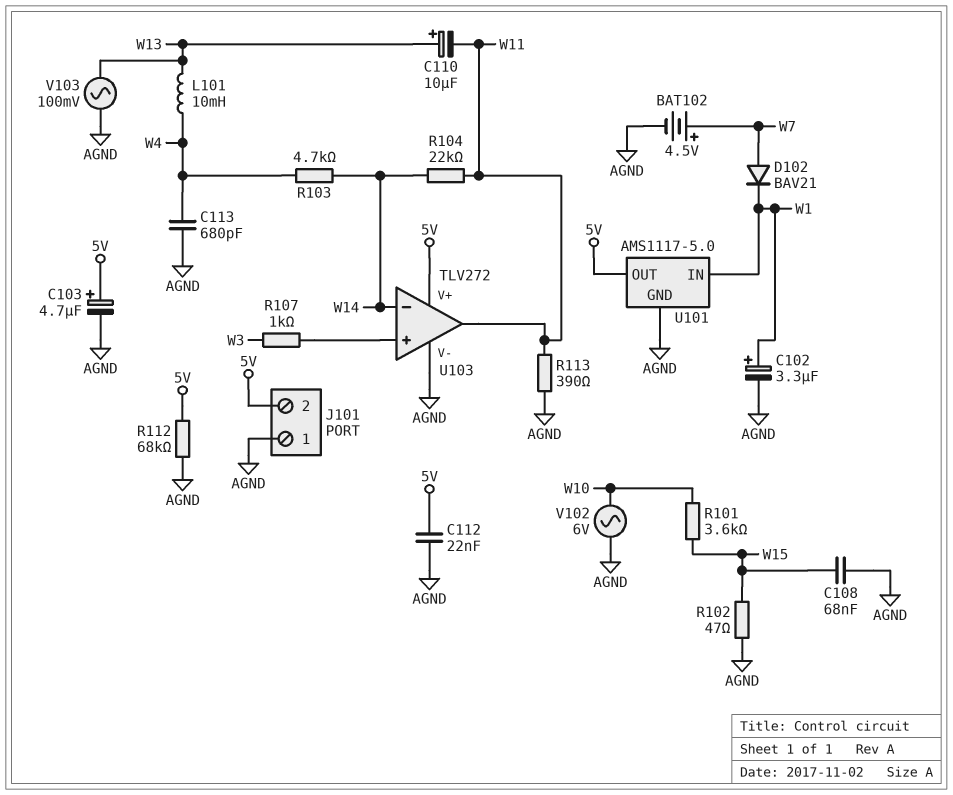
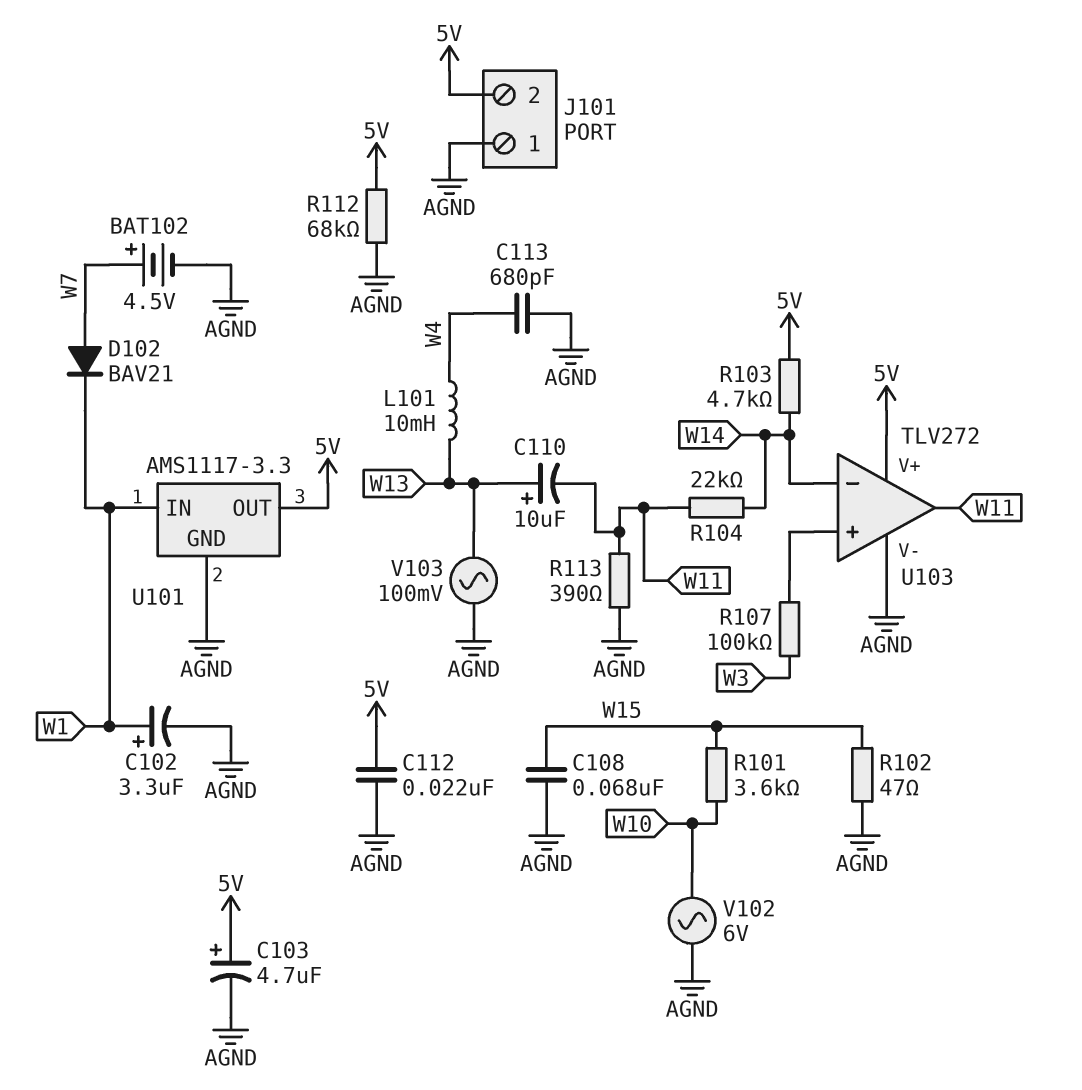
R103: 4.7k (W4, W14) -> 4.7k (5V, W14)
R107: 1k (U103/in+, W3) -> 100k (U103/in+, W3)
U101: AMS1117-5.0 -> AMS1117-3.3

